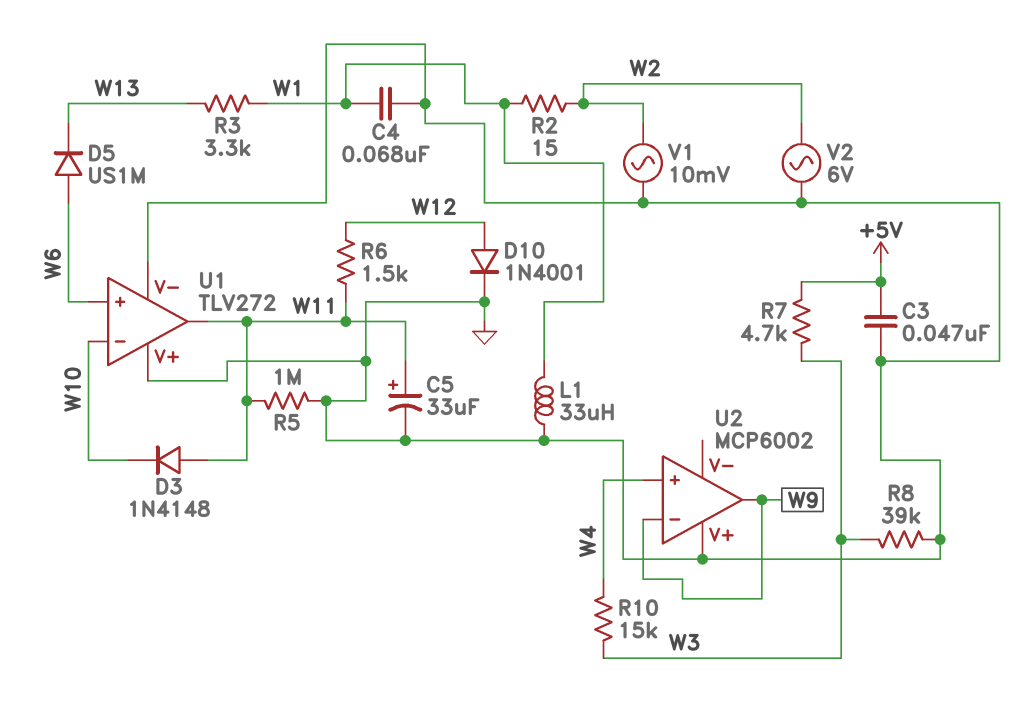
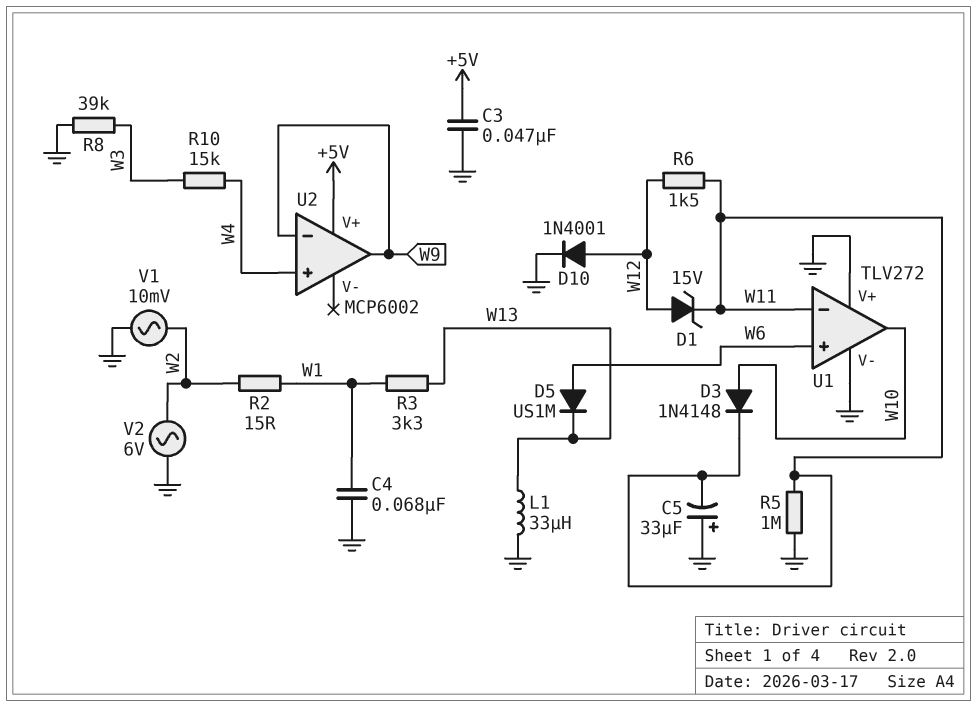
C5: 33uF (plus W11, minus GND) -> 33uF (plus GND, minus W11)
D1: none -> zener 15V (A W12, K W11)
D3: diode 1N4148 (A W11, K W10) -> diode 1N4148 (A W10, K W11)
L1: 33uH (GND, W1) -> 33uH (GND, W13)
R7: 4.7k (+5V, W3) -> none
U1 pin in-: W10 -> W11
U1 pin out: W11 -> W10
U2 pin V+: GND -> +5V

